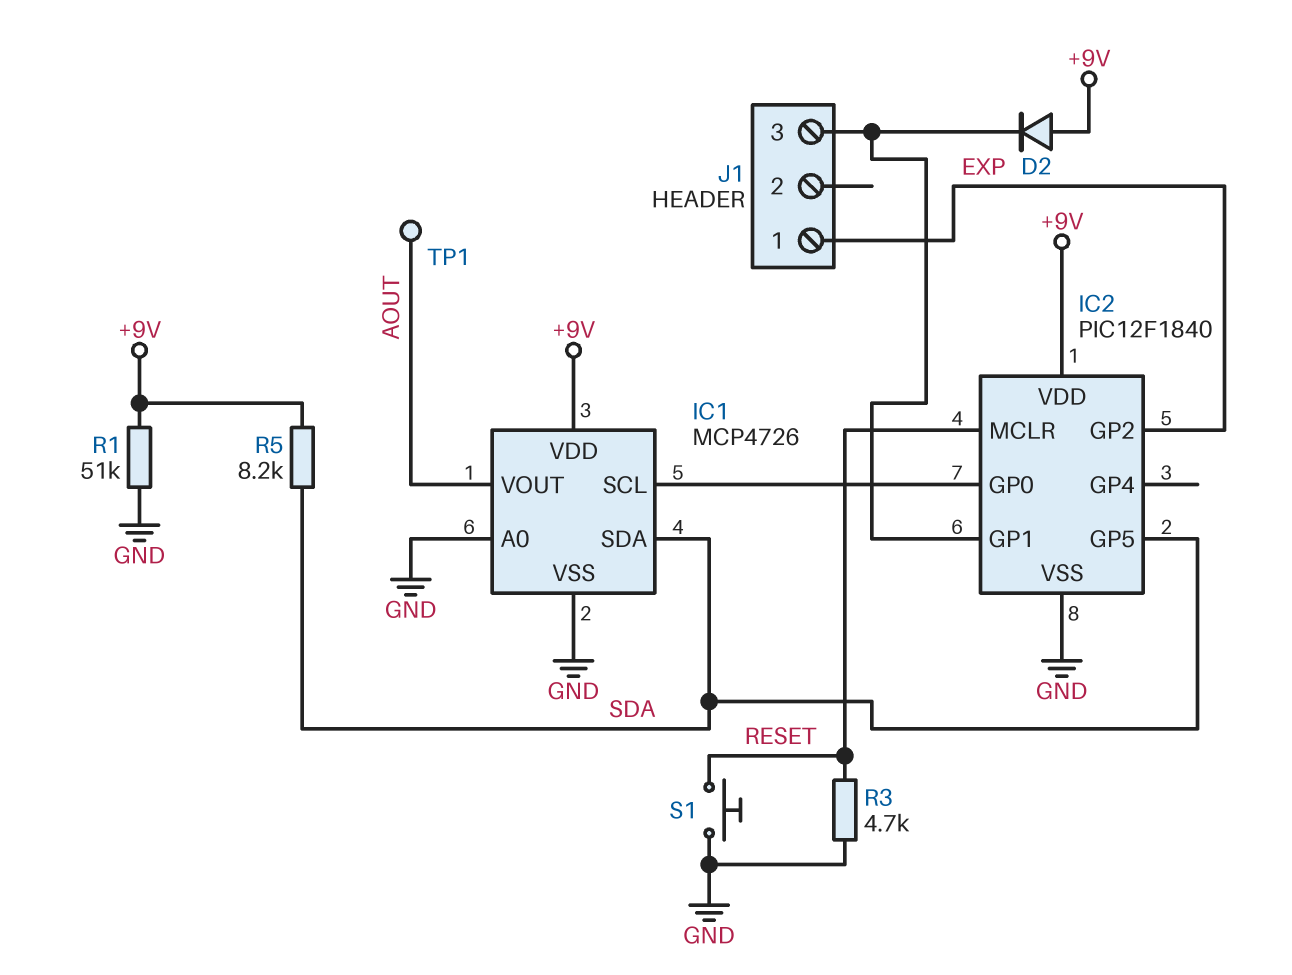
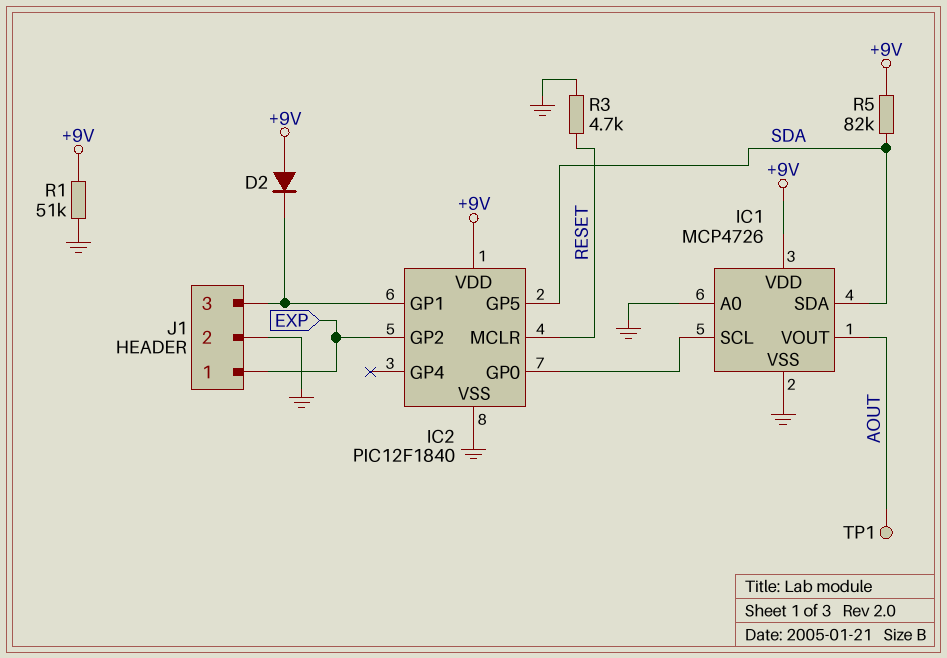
J1 pin 2: none -> GND
R5: 8.2k (+9V, SDA) -> 82k (+9V, SDA)
S1: button (GND, RESET) -> none

